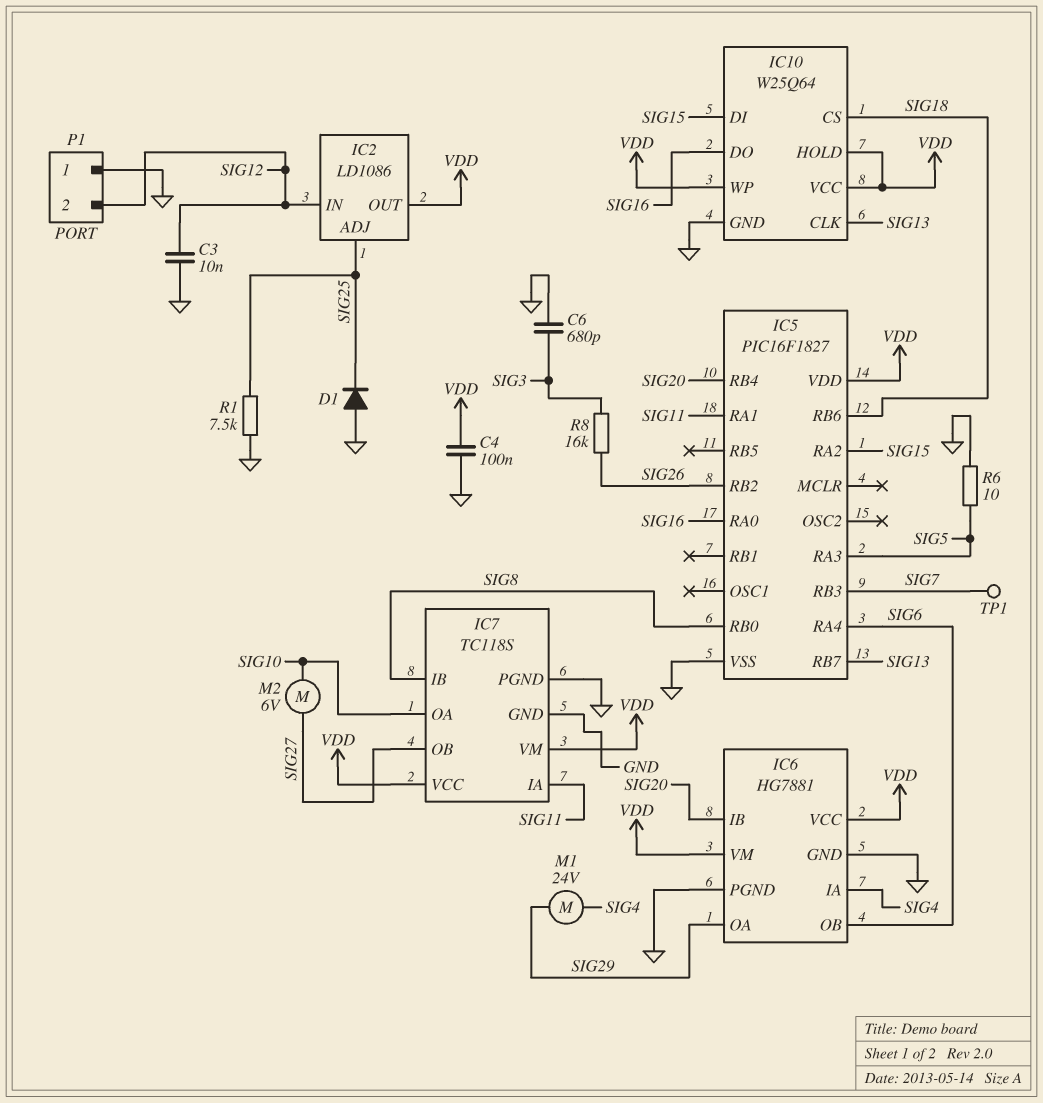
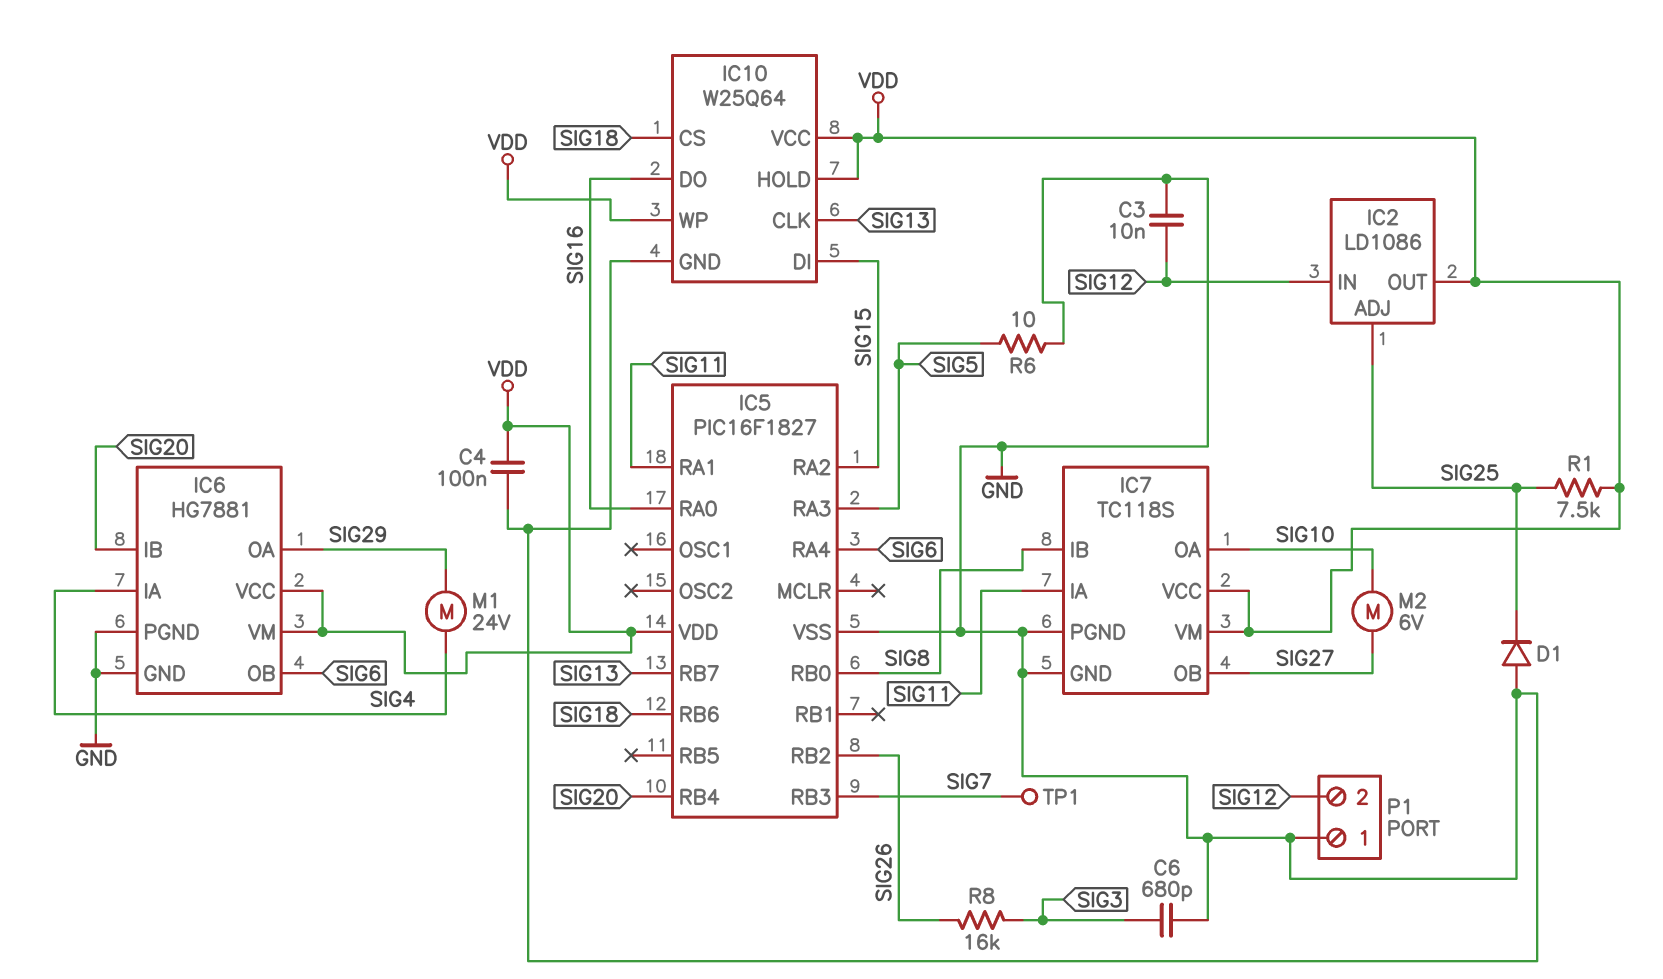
R1: 7.5k (GND, SIG25) -> 7.5k (SIG25, VDD)

